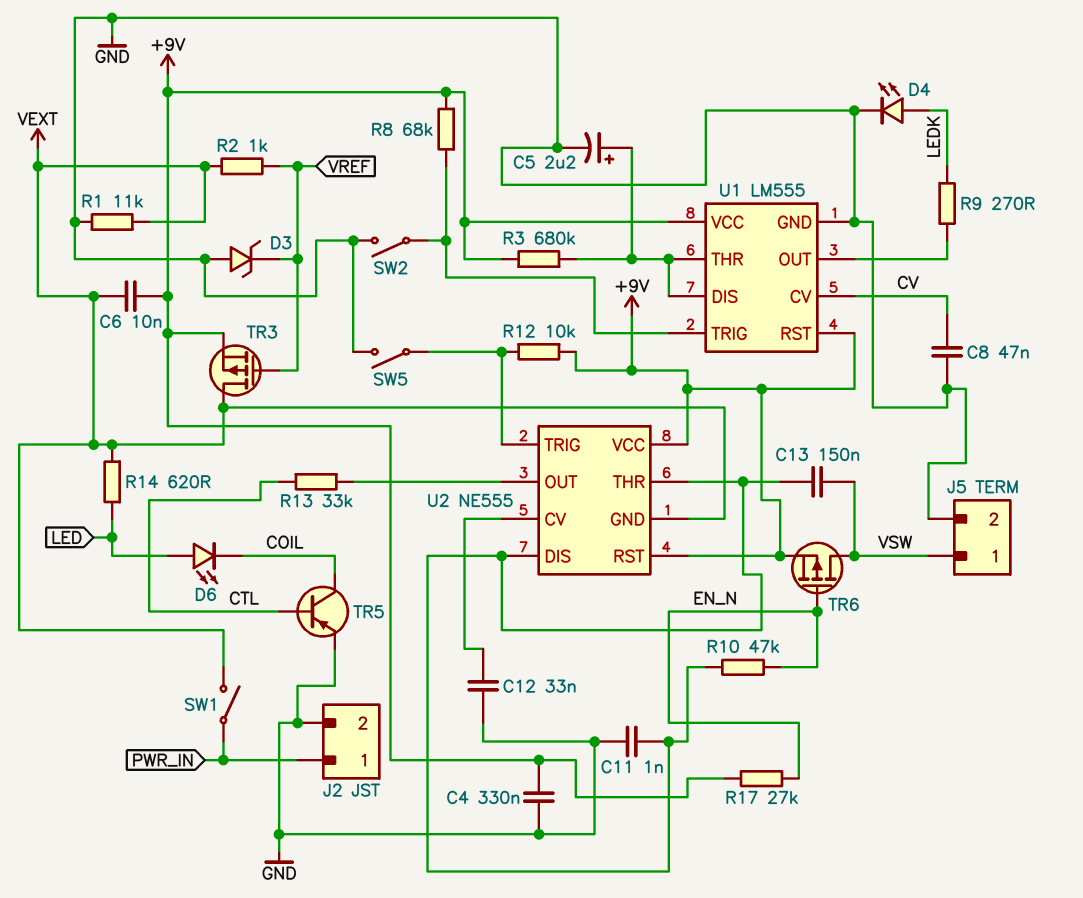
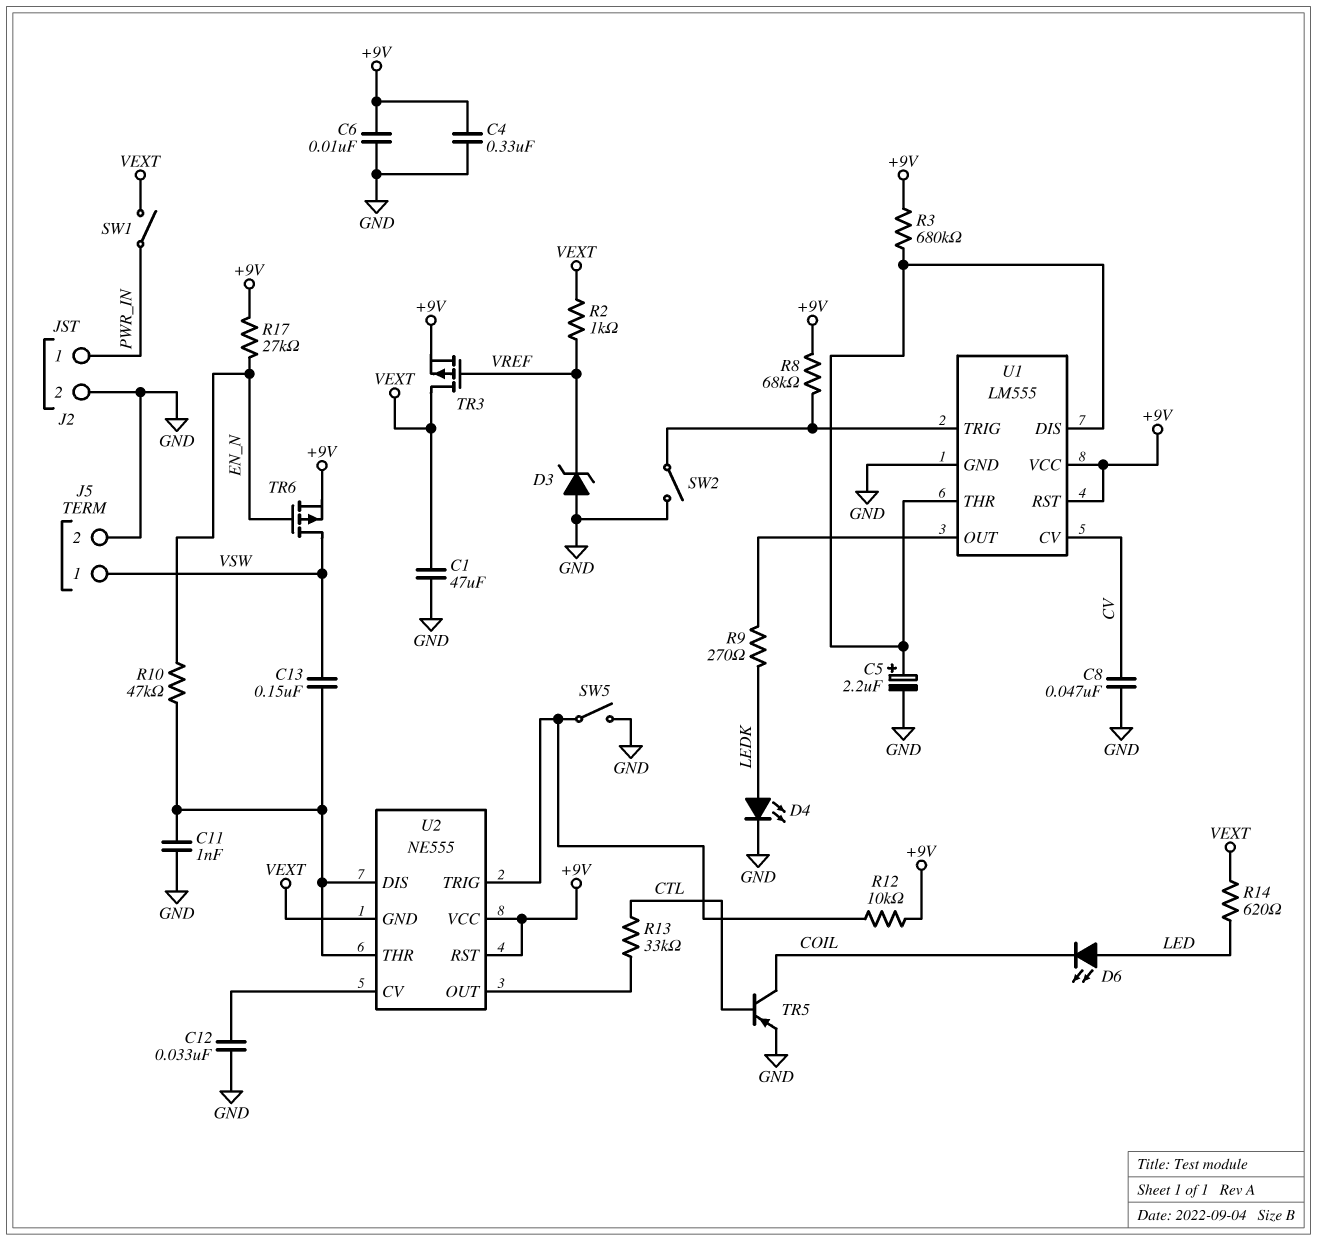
C1: none -> 47uF (GND, VEXT)
C6: 10nF (+9V, VEXT) -> 10nF (+9V, GND)
R1: 11k (GND, VEXT) -> none

